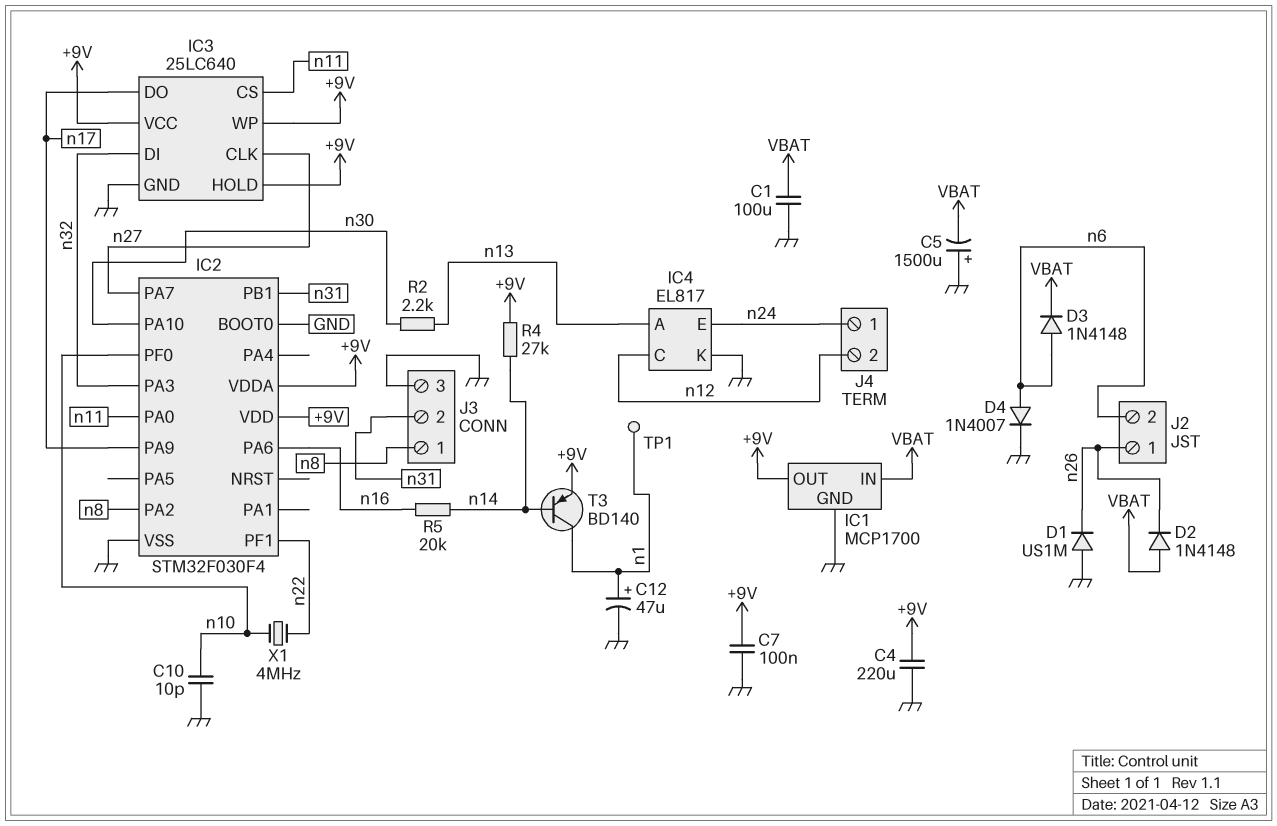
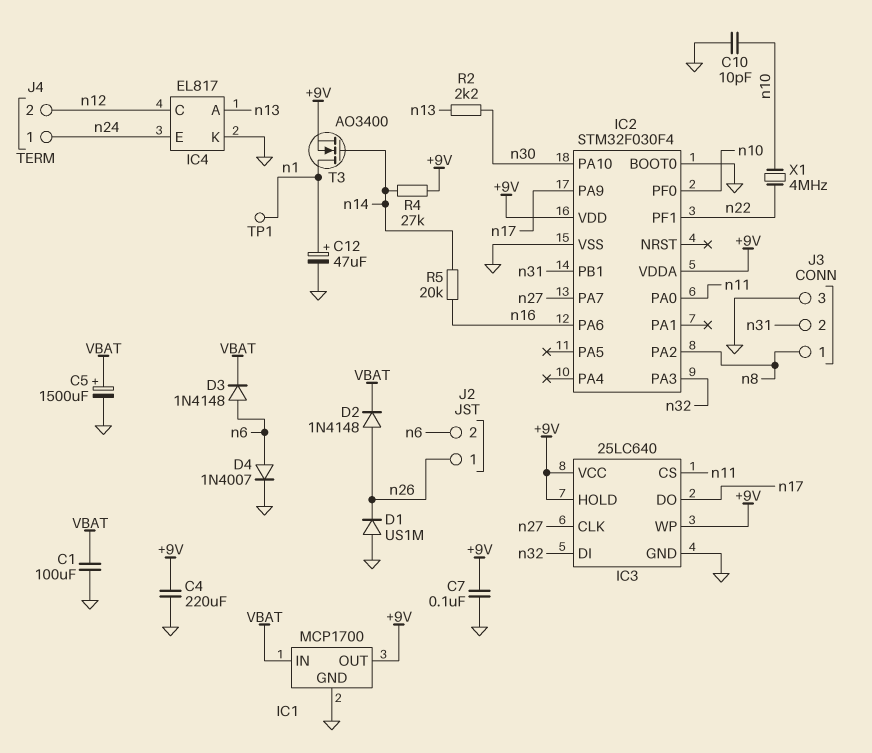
C5: 1500uF (plus GND, minus VBAT) -> 1500uF (plus VBAT, minus GND)
D2: diode 1N4148 (A VBAT, K n26) -> diode 1N4148 (A n26, K VBAT)
T3: PNP BD140 (B n14, C n1, E +9V) -> NMOS AO3400 (G n14, D n1, S +9V)

